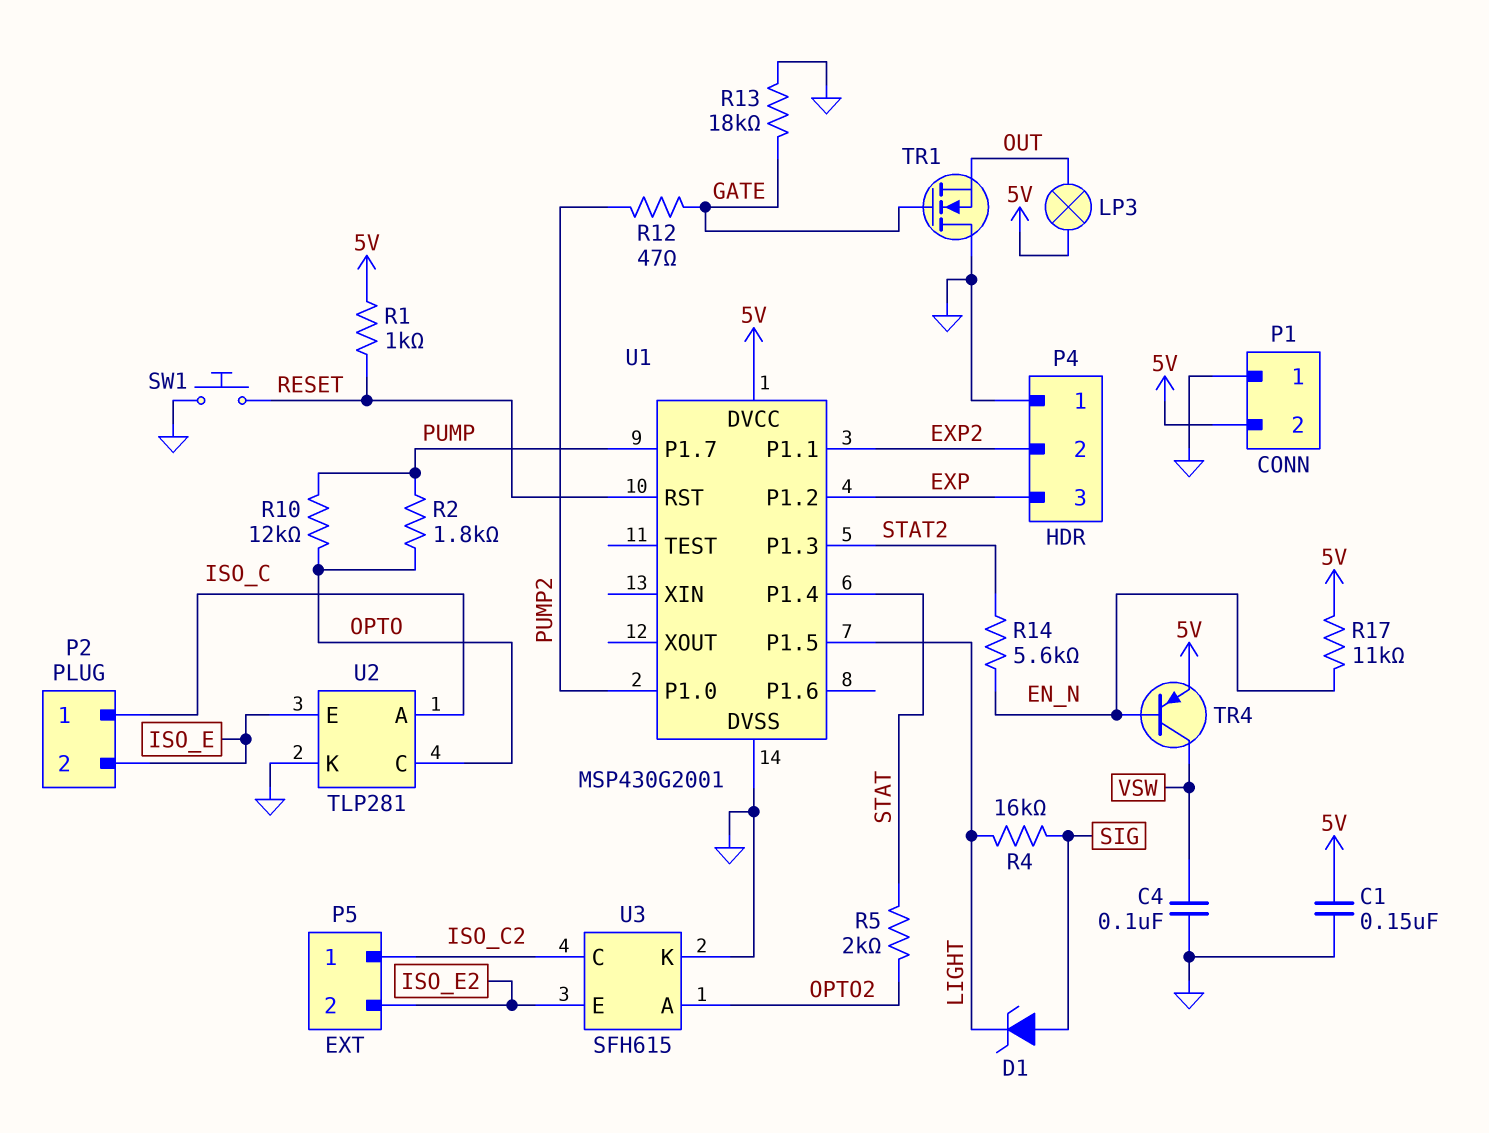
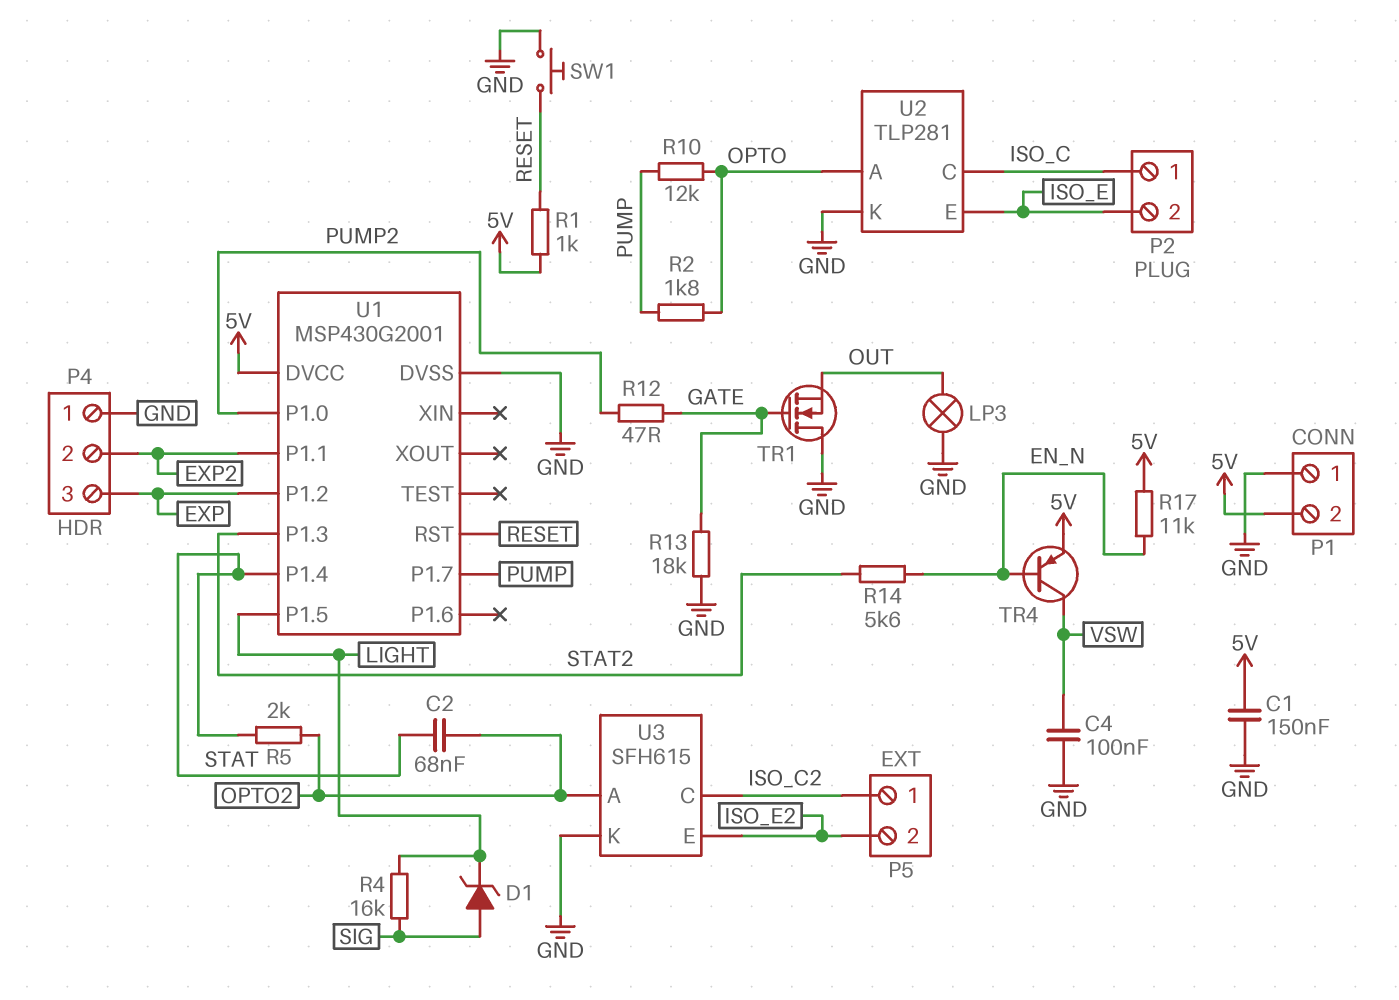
C2: none -> 68nF (OPTO2, STAT)
LP3: lamp (5V, OUT) -> lamp (GND, OUT)
U2 pin A: ISO_C -> OPTO
U2 pin C: OPTO -> ISO_C

